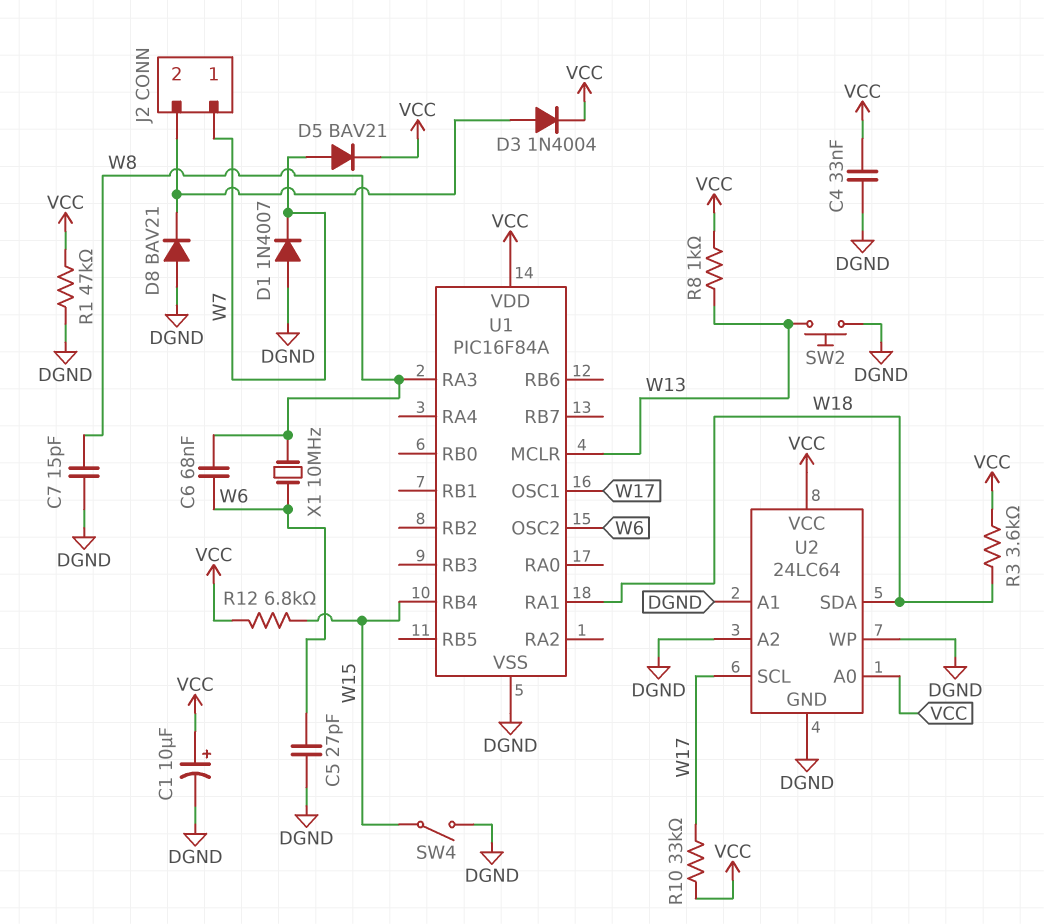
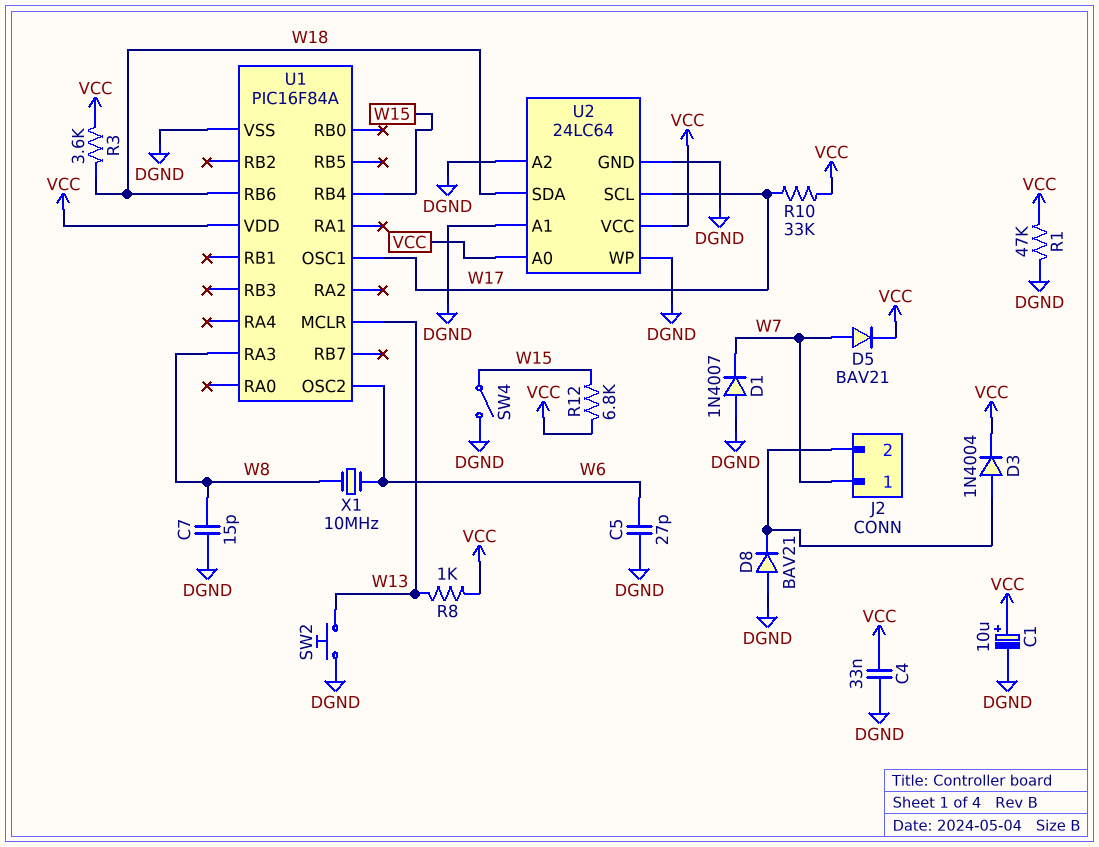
C6: 68nF (W6, W8) -> none
U1 pin RA1: W18 -> none
U1 pin RB6: none -> W18

